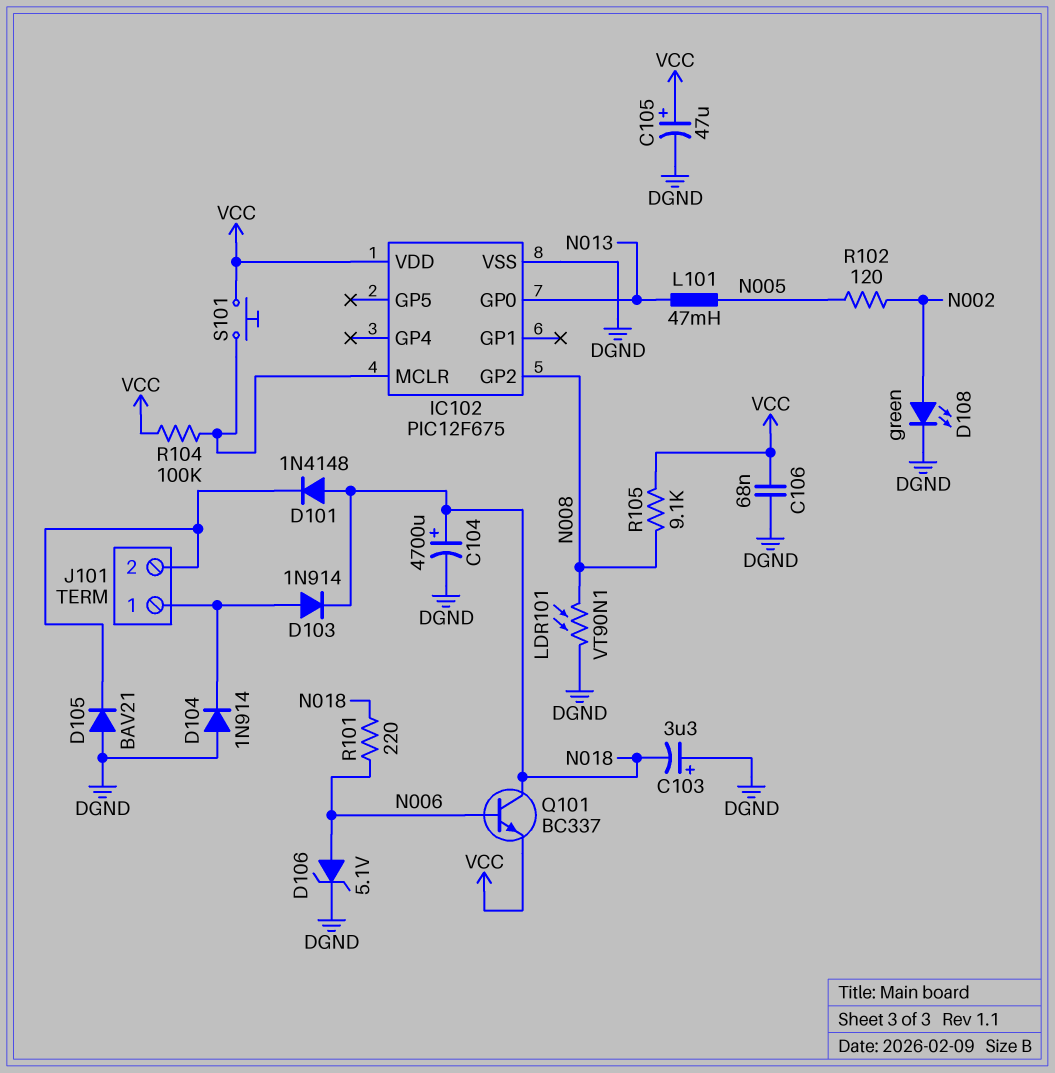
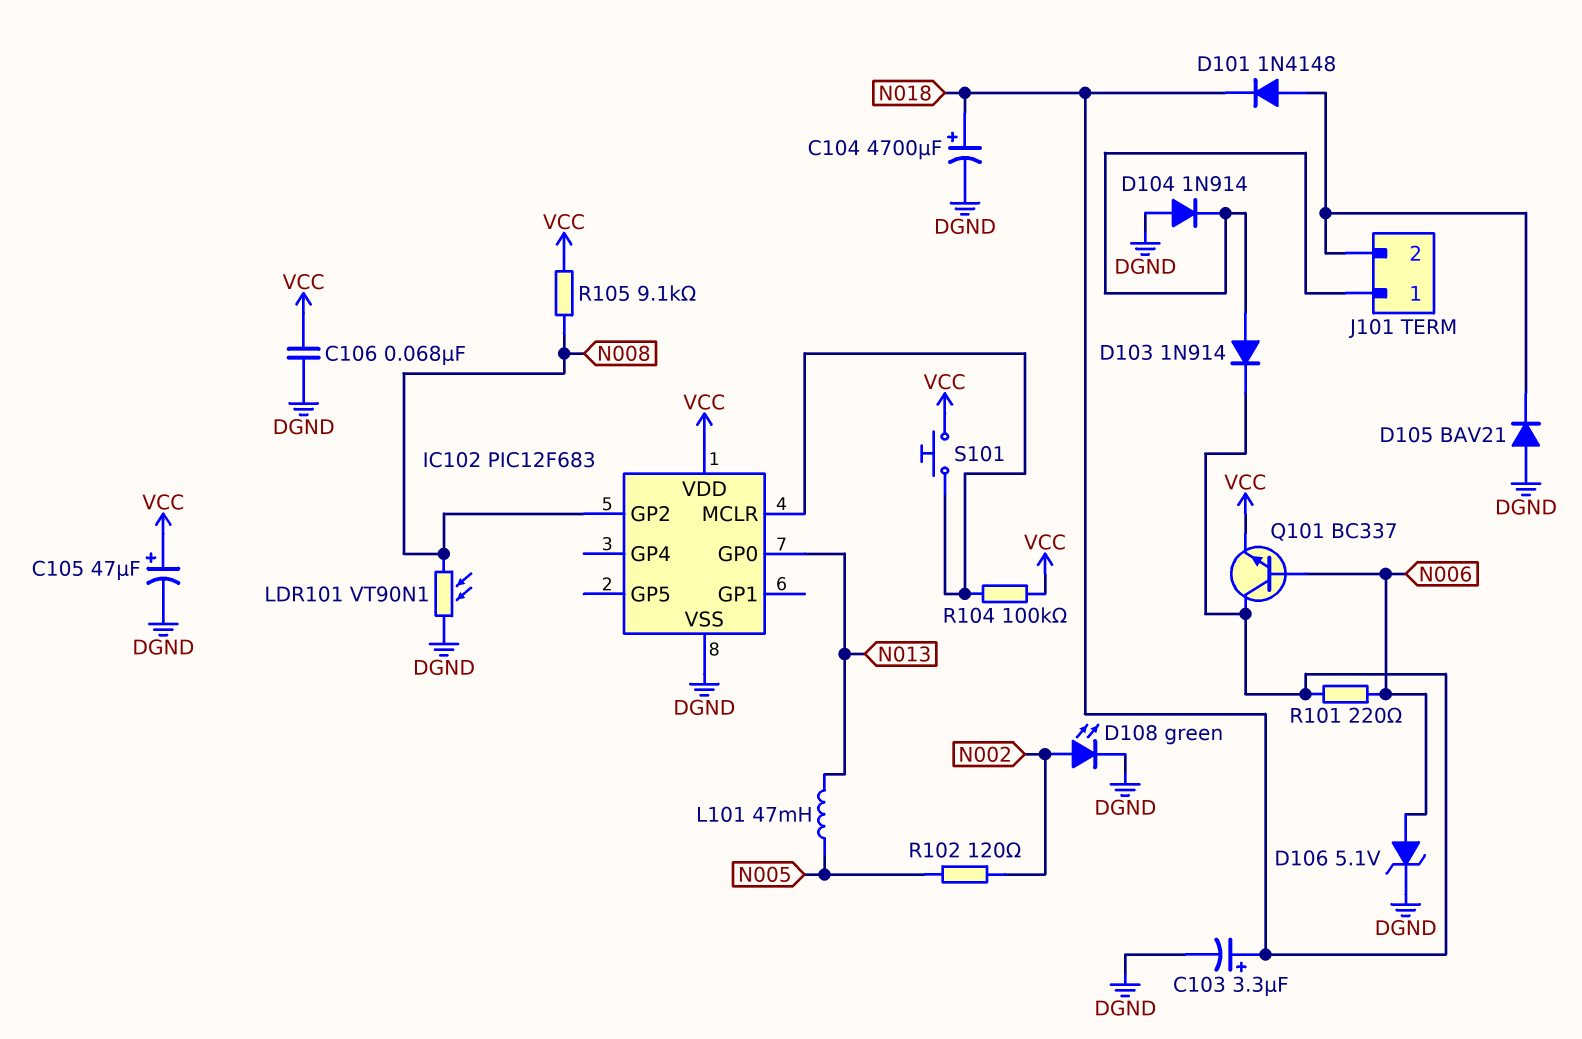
C103: 3.3uF (plus DGND, minus N018) -> 3.3uF (plus N018, minus DGND)
D101: diode 1N4148 (A N018, K J101/2) -> diode 1N4148 (A J101/2, K N018)
IC102: PIC12F675 -> PIC12F683

